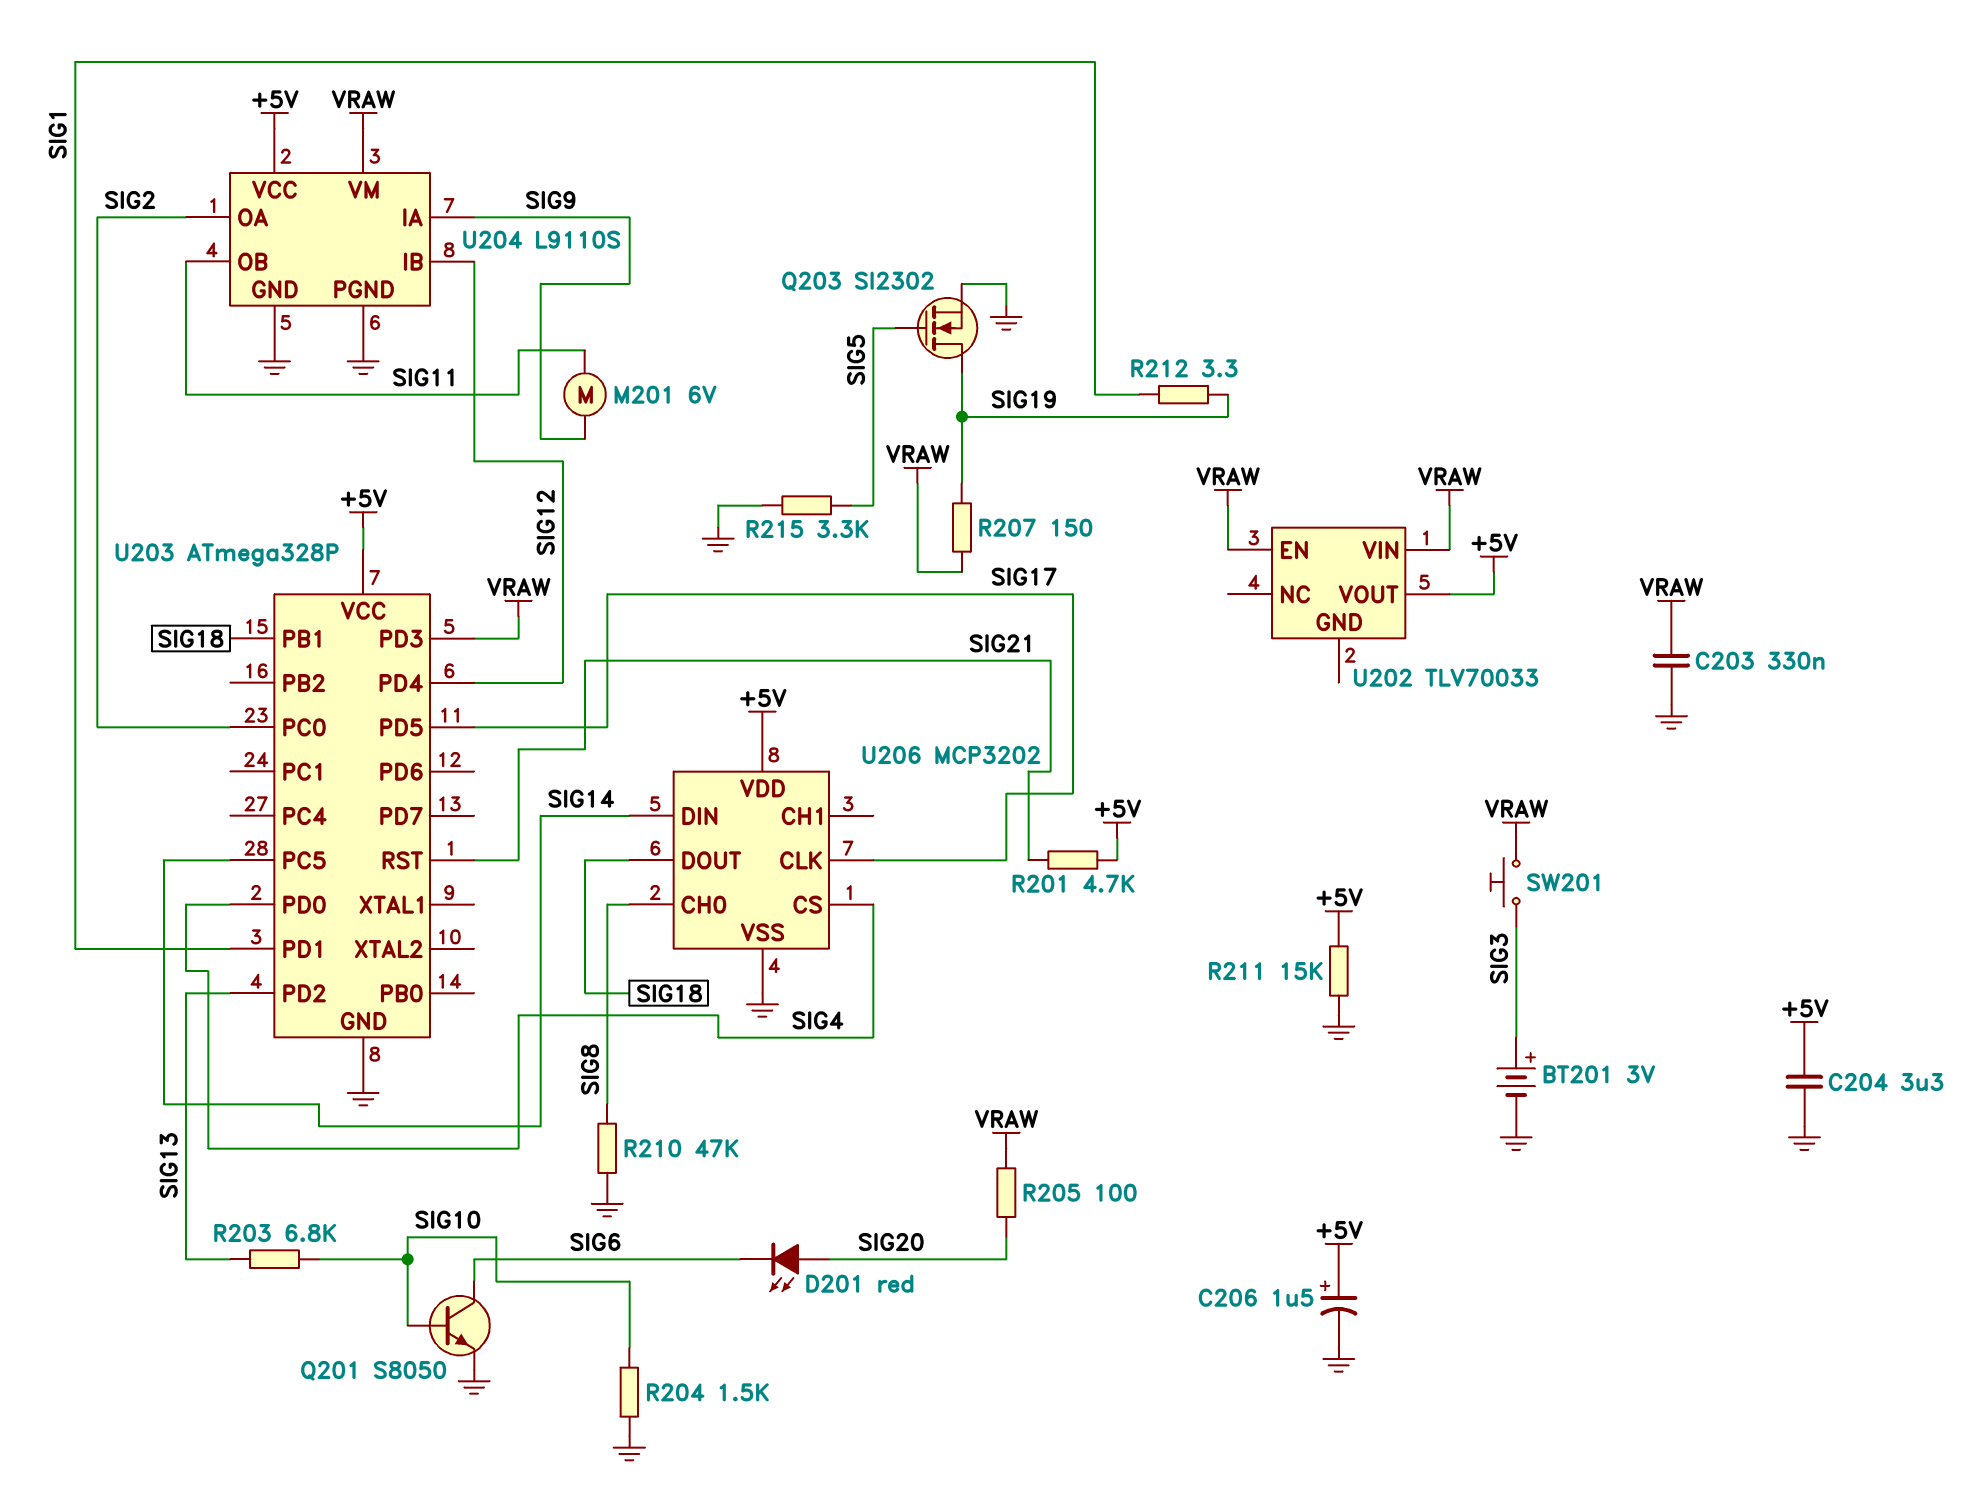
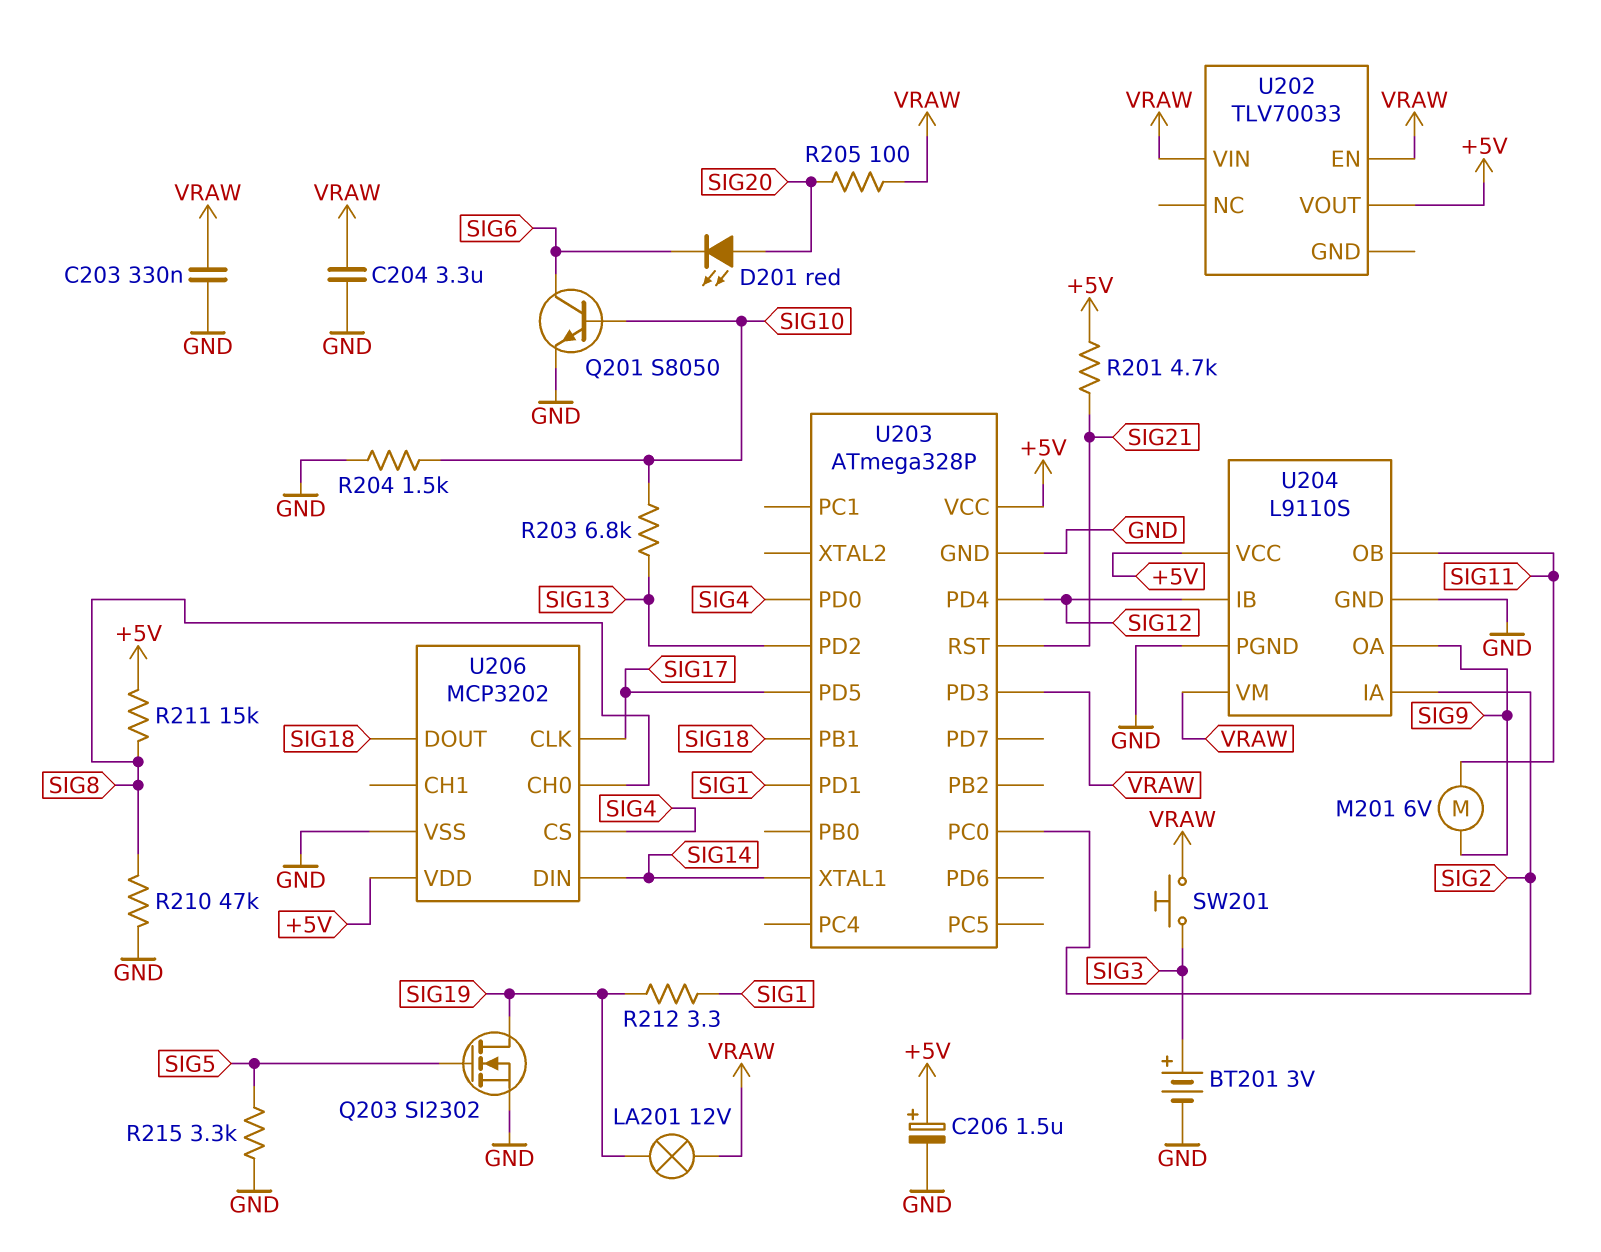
C204: 3.3uF (+5V, GND) -> 3.3uF (GND, VRAW)
LA201: none -> lamp 12V (SIG19, VRAW)
R207: 150 (SIG19, VRAW) -> none
R211: 15k (+5V, GND) -> 15k (+5V, SIG8)
U203 pin PC5: SIG14 -> none
U203 pin XTAL1: none -> SIG14
U204 pin IA: SIG9 -> SIG2
U204 pin OA: SIG2 -> SIG9

